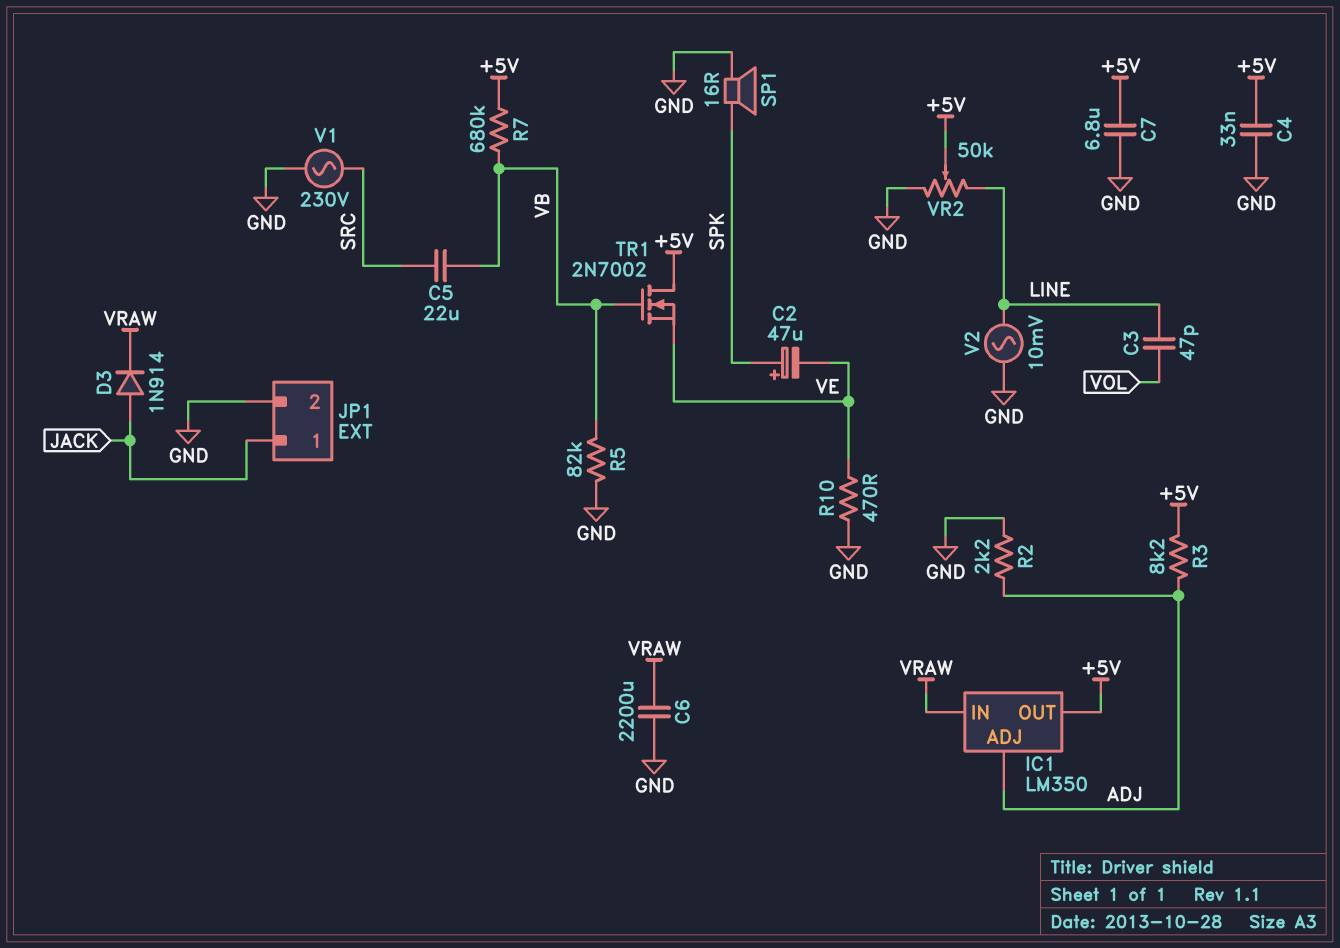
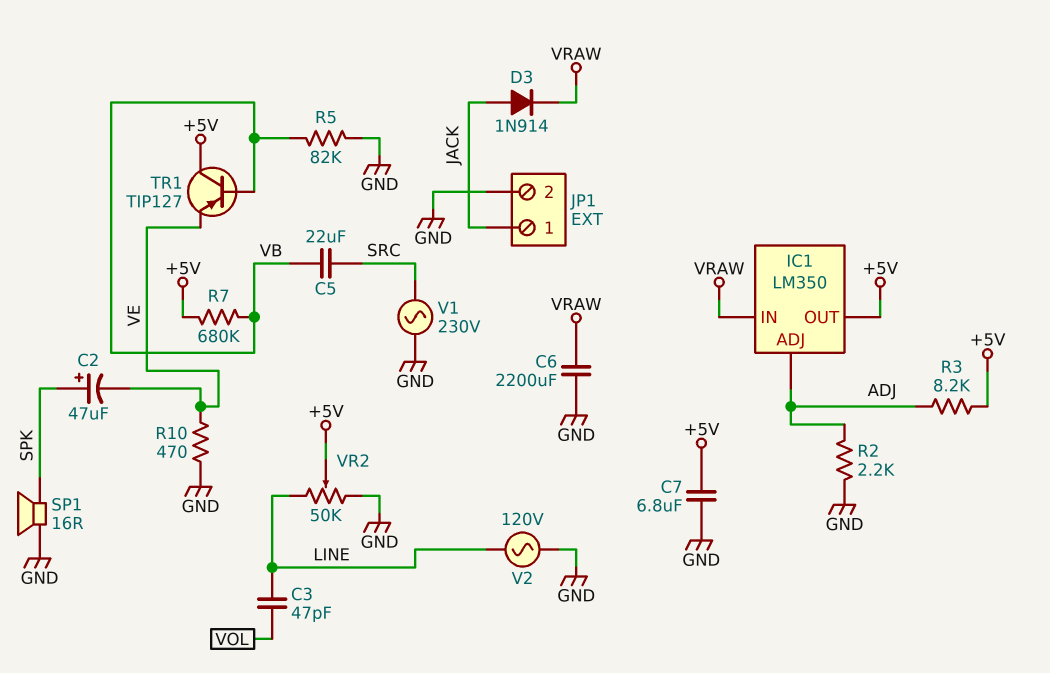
C4: 33nF (+5V, GND) -> none
TR1: NMOS 2N7002 (G VB, D +5V, S VE) -> PNP TIP127 (B VB, C +5V, E VE)
V2: AC 10mV (GND, LINE) -> AC 120V (GND, LINE)

